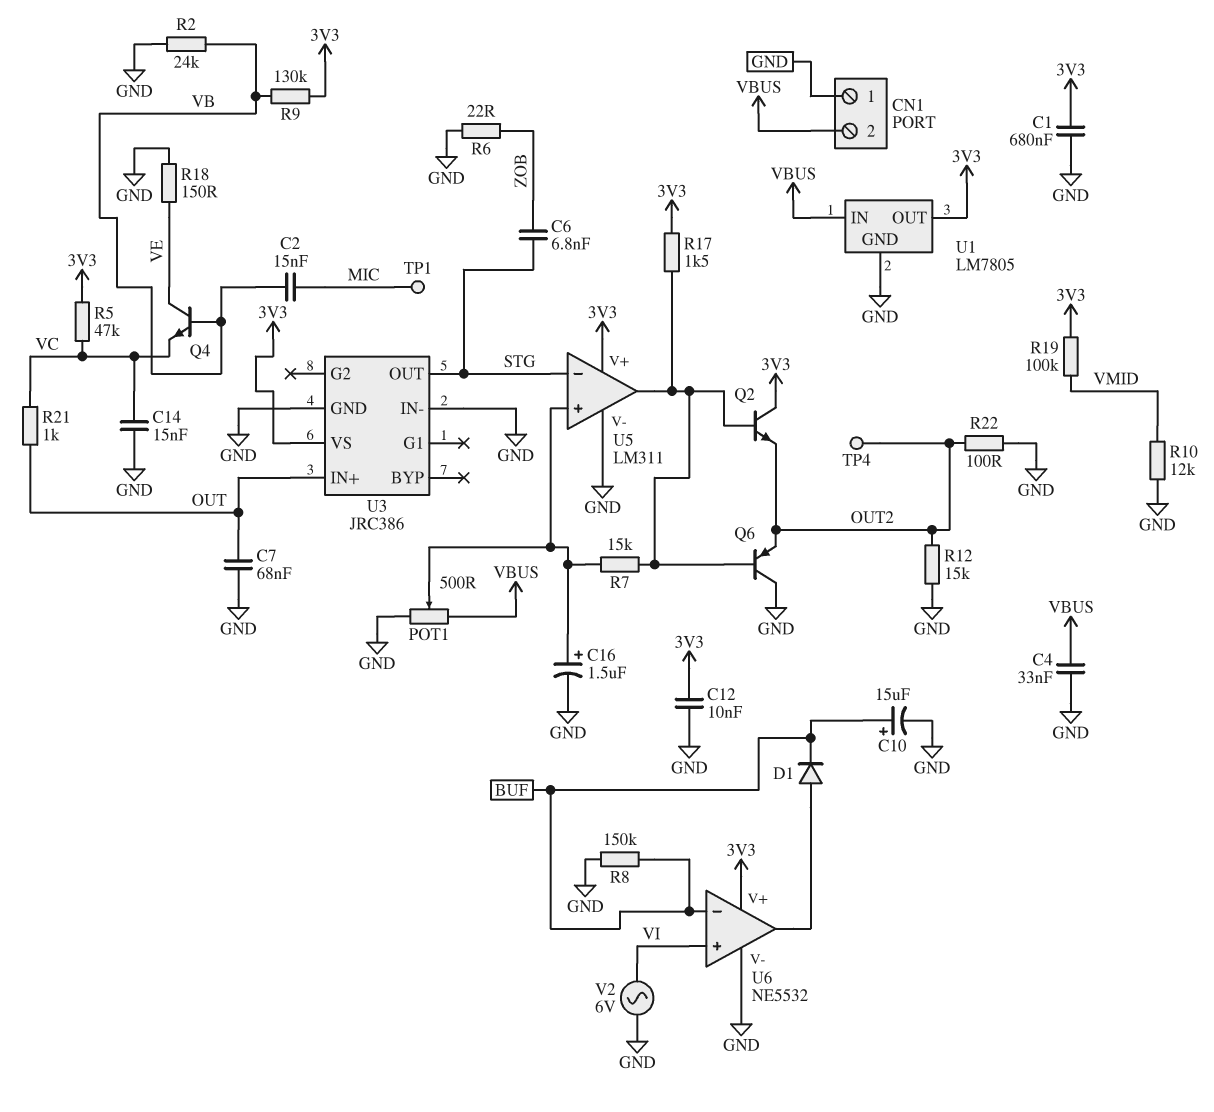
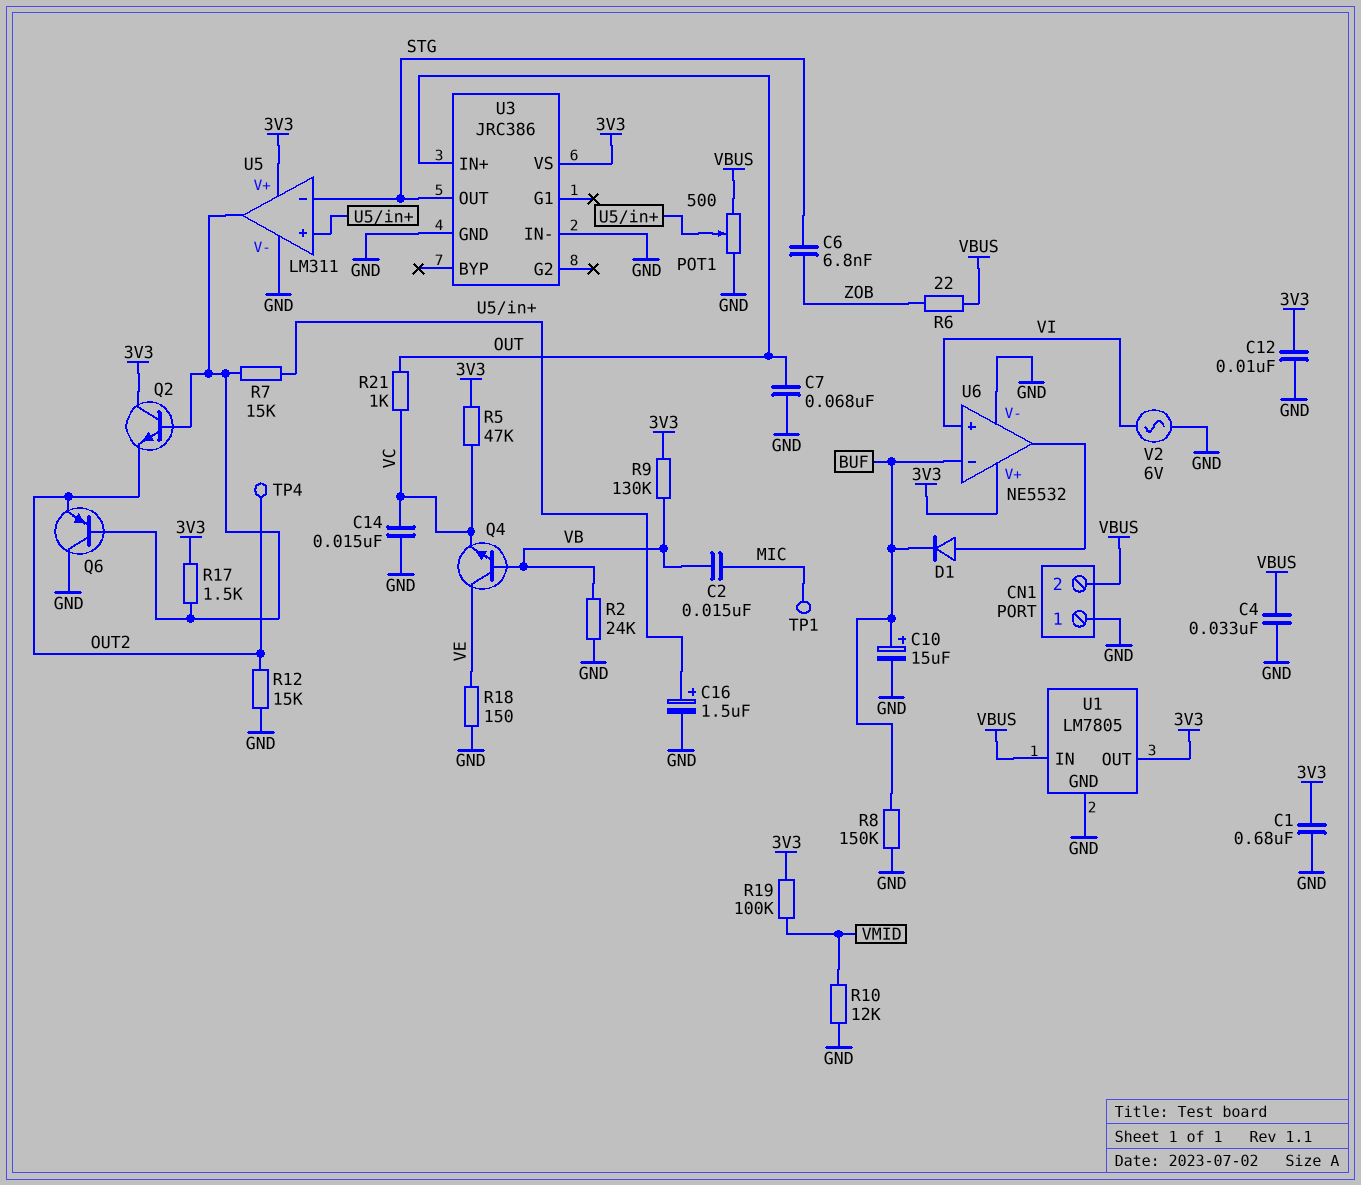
R6: 22 (GND, ZOB) -> 22 (VBUS, ZOB)
R22: 100 (GND, OUT2) -> none

